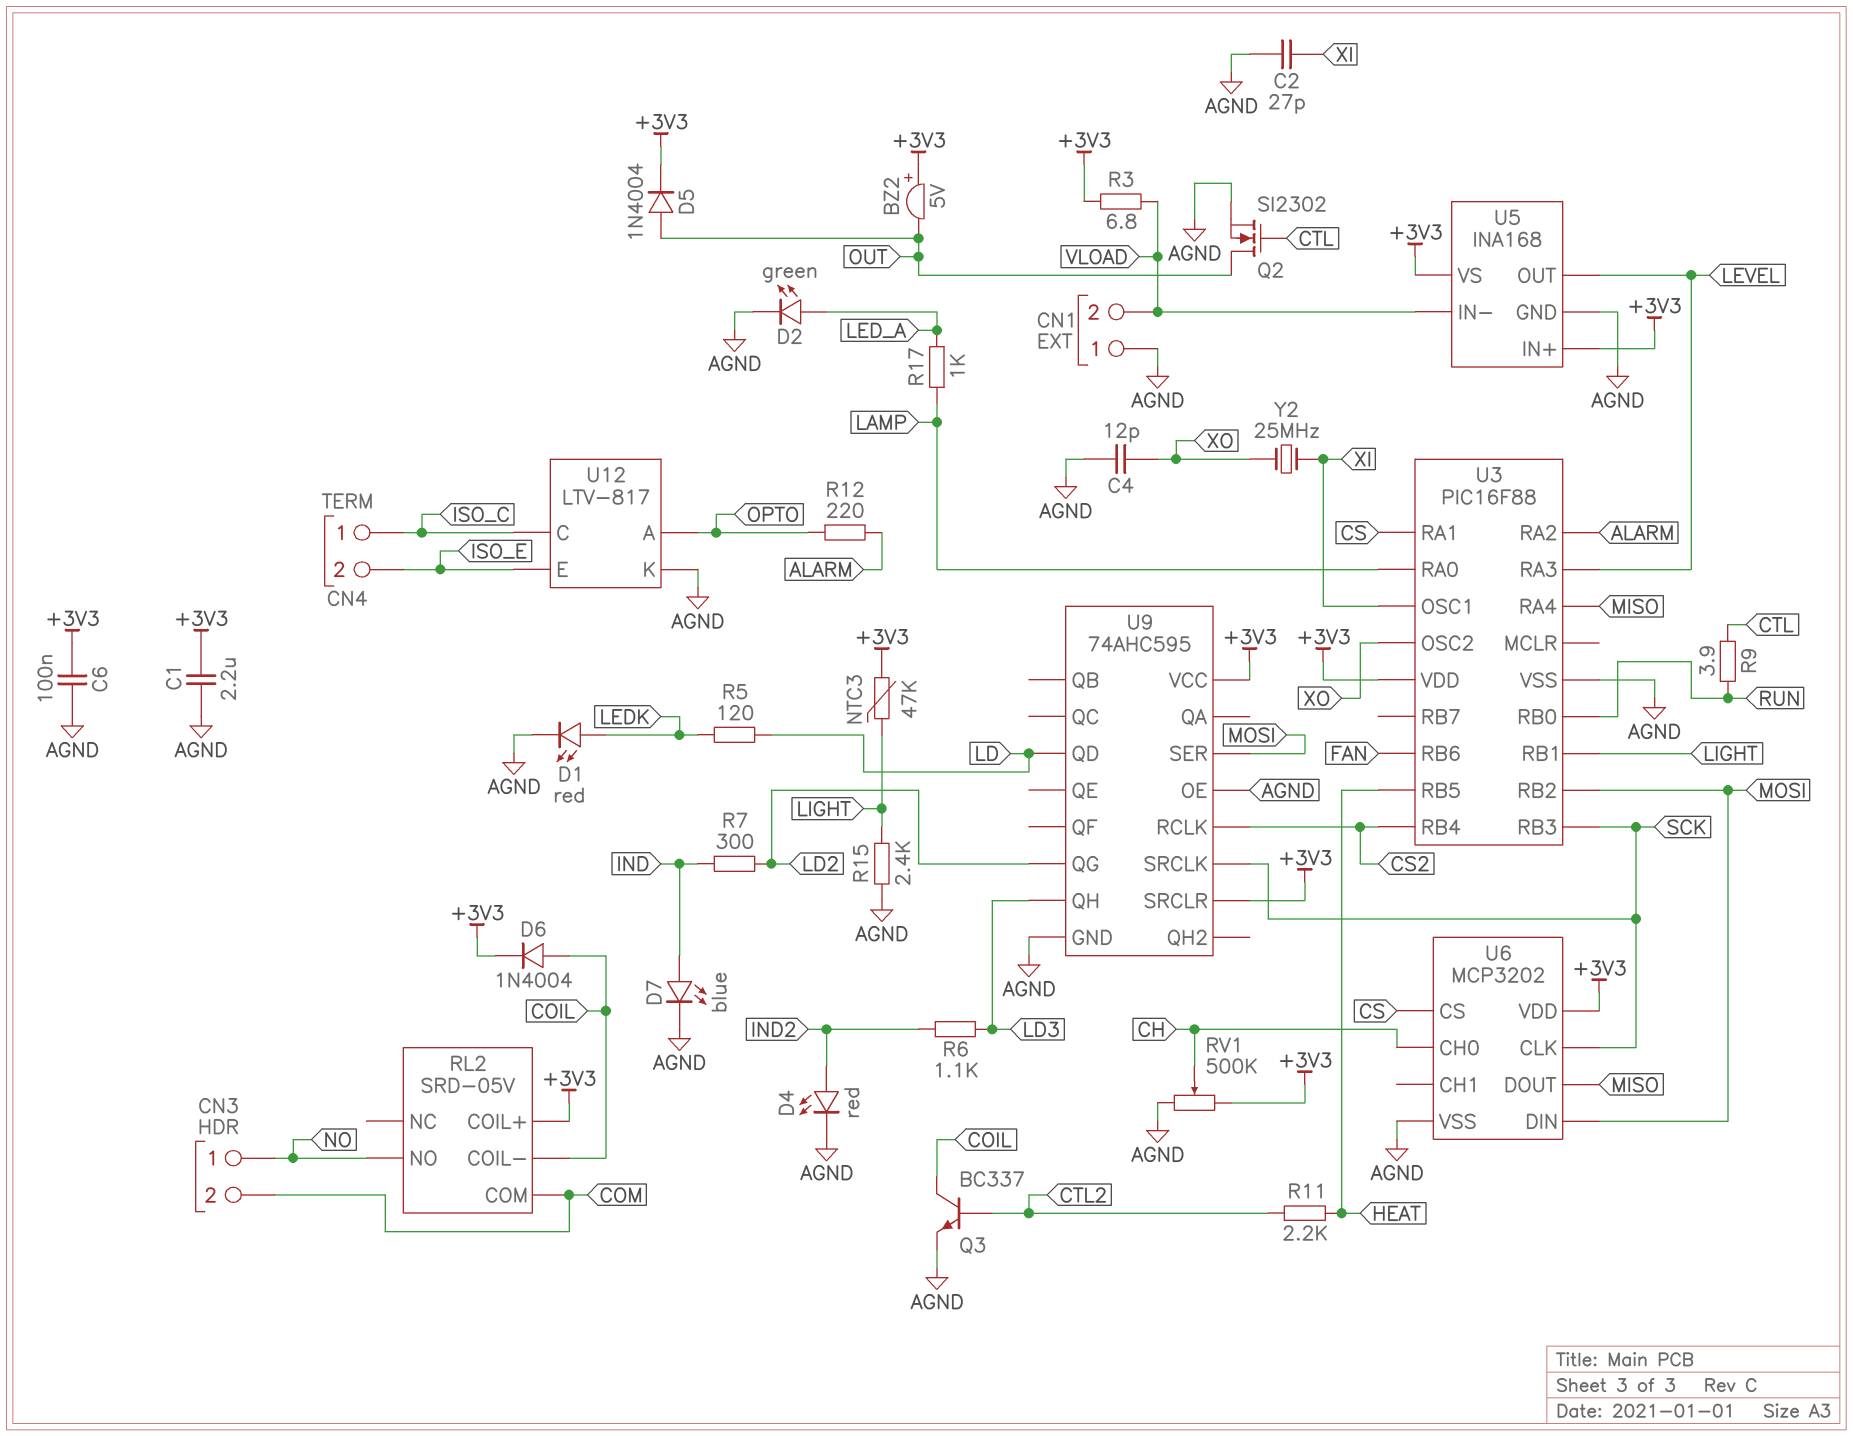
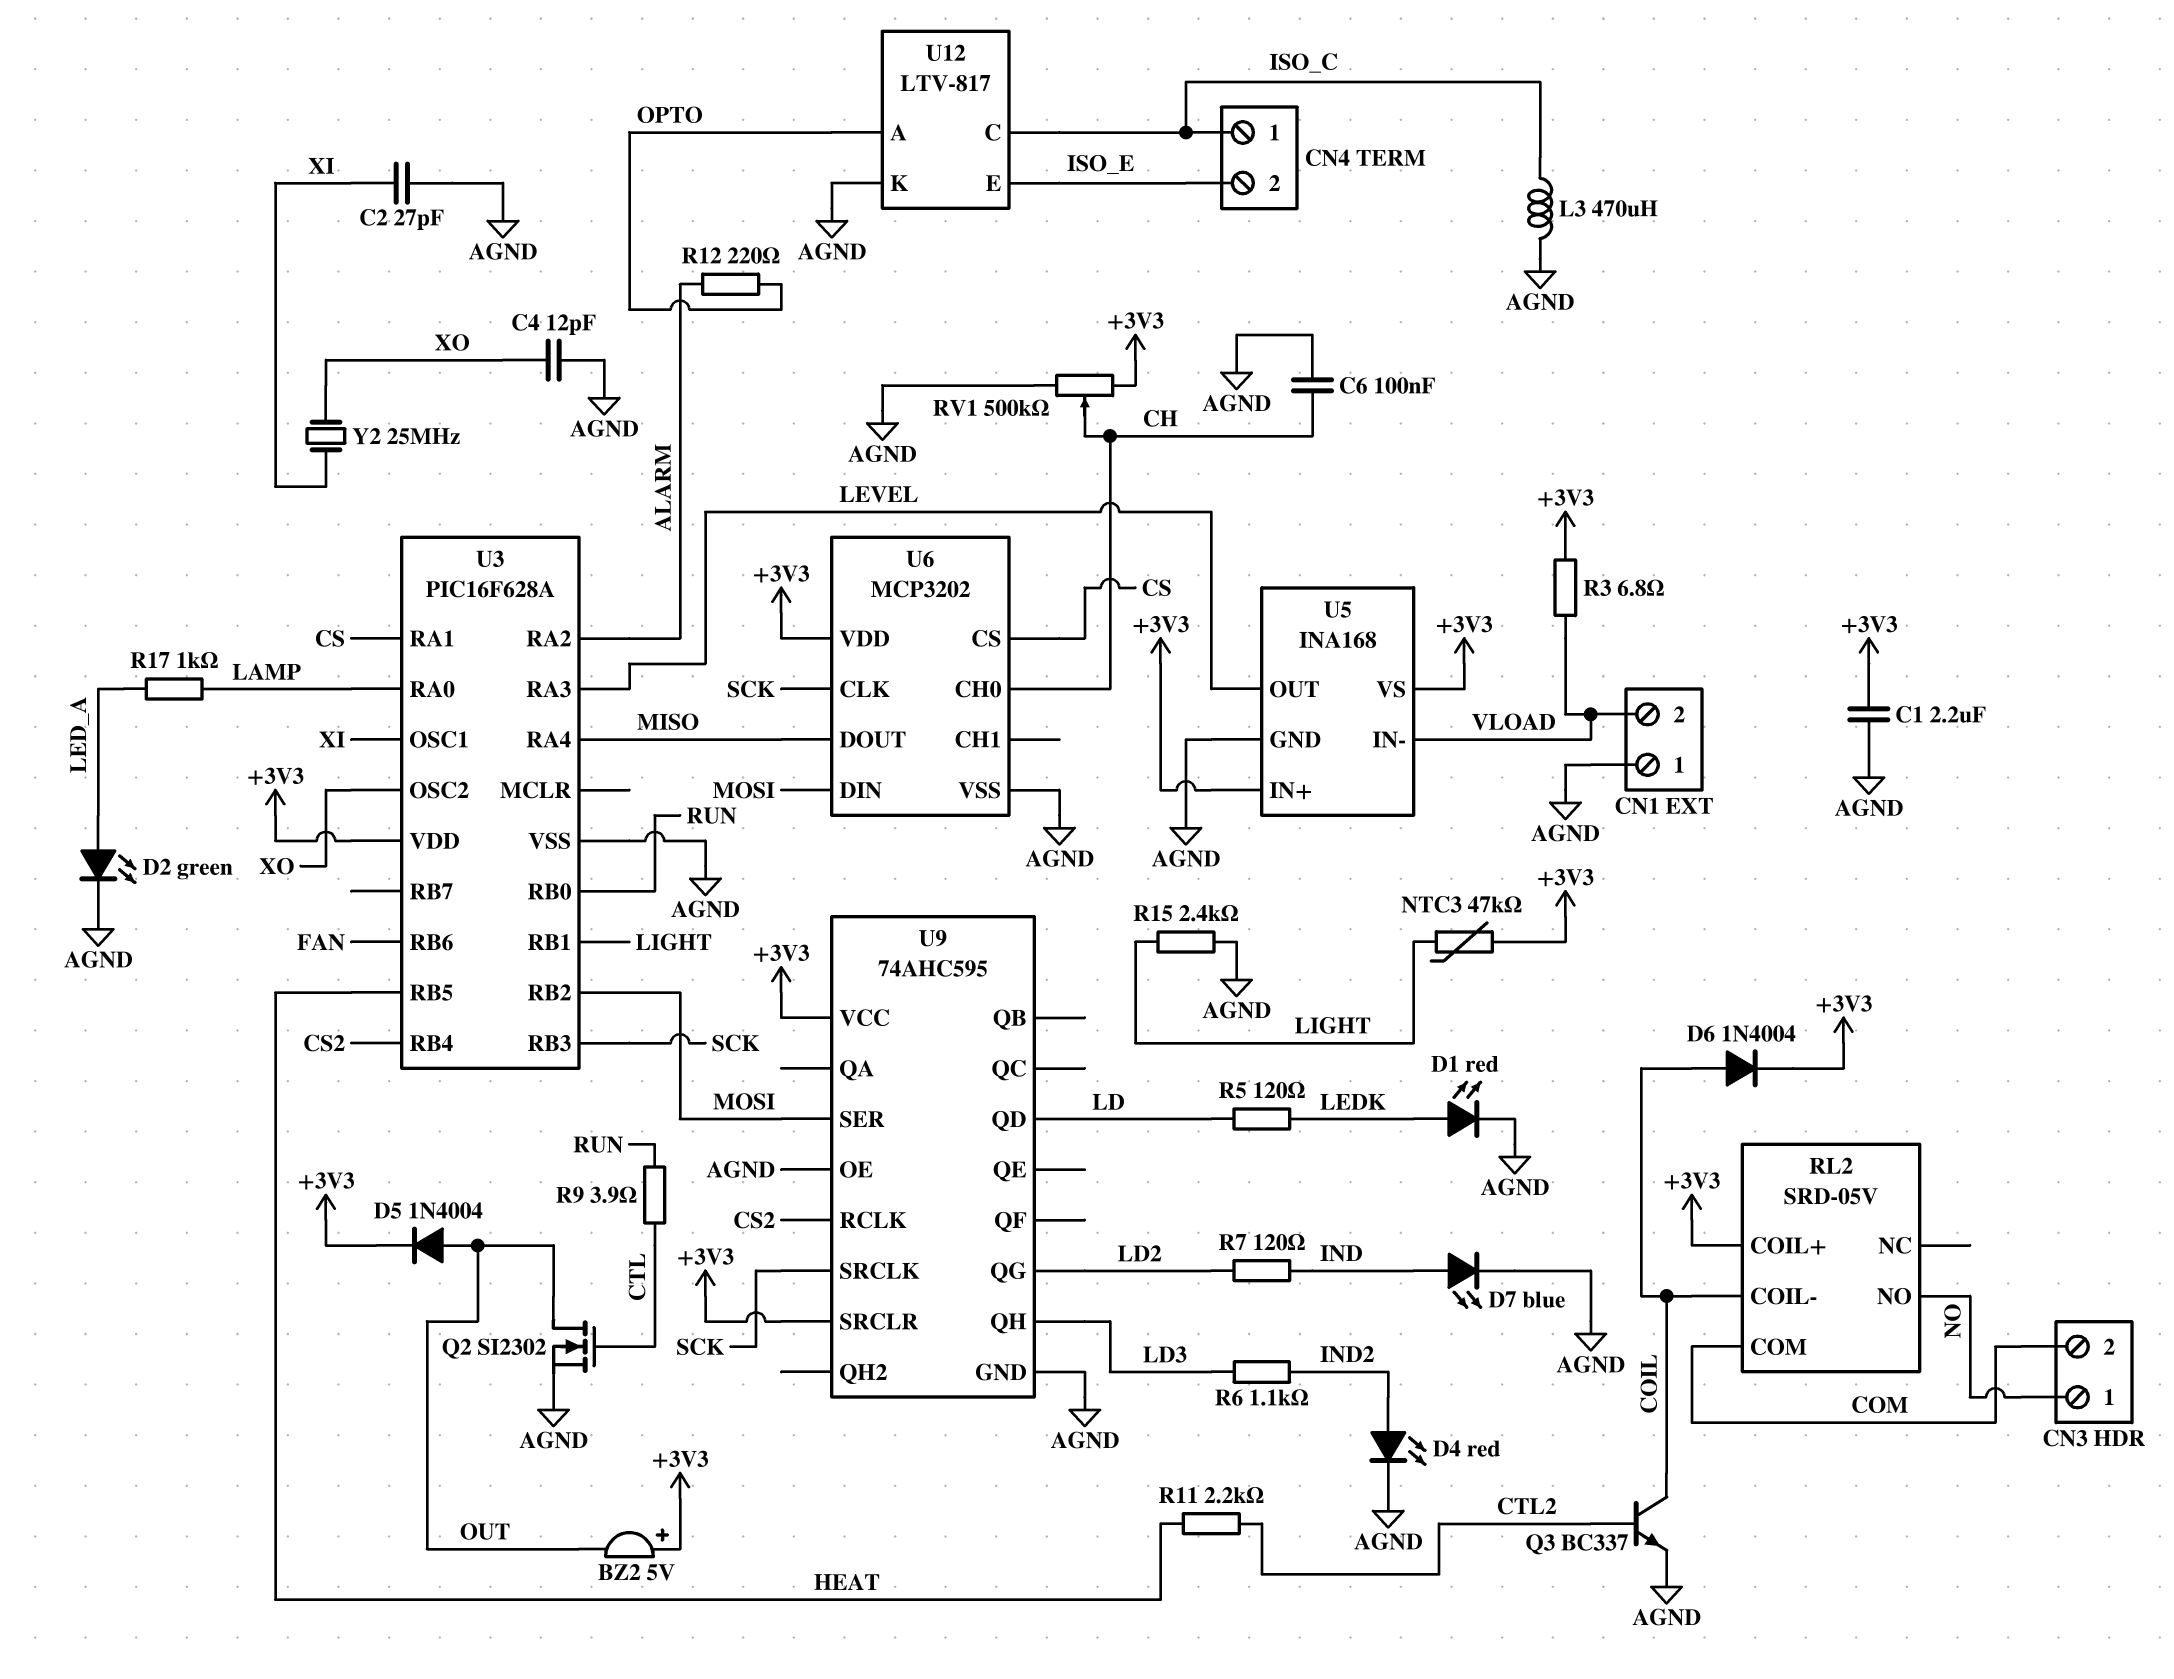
C6: 100nF (+3V3, AGND) -> 100nF (AGND, CH)
L3: none -> 470uH (AGND, ISO_C)
R7: 300 (IND, LD2) -> 120 (IND, LD2)
U3: PIC16F88 -> PIC16F628A

